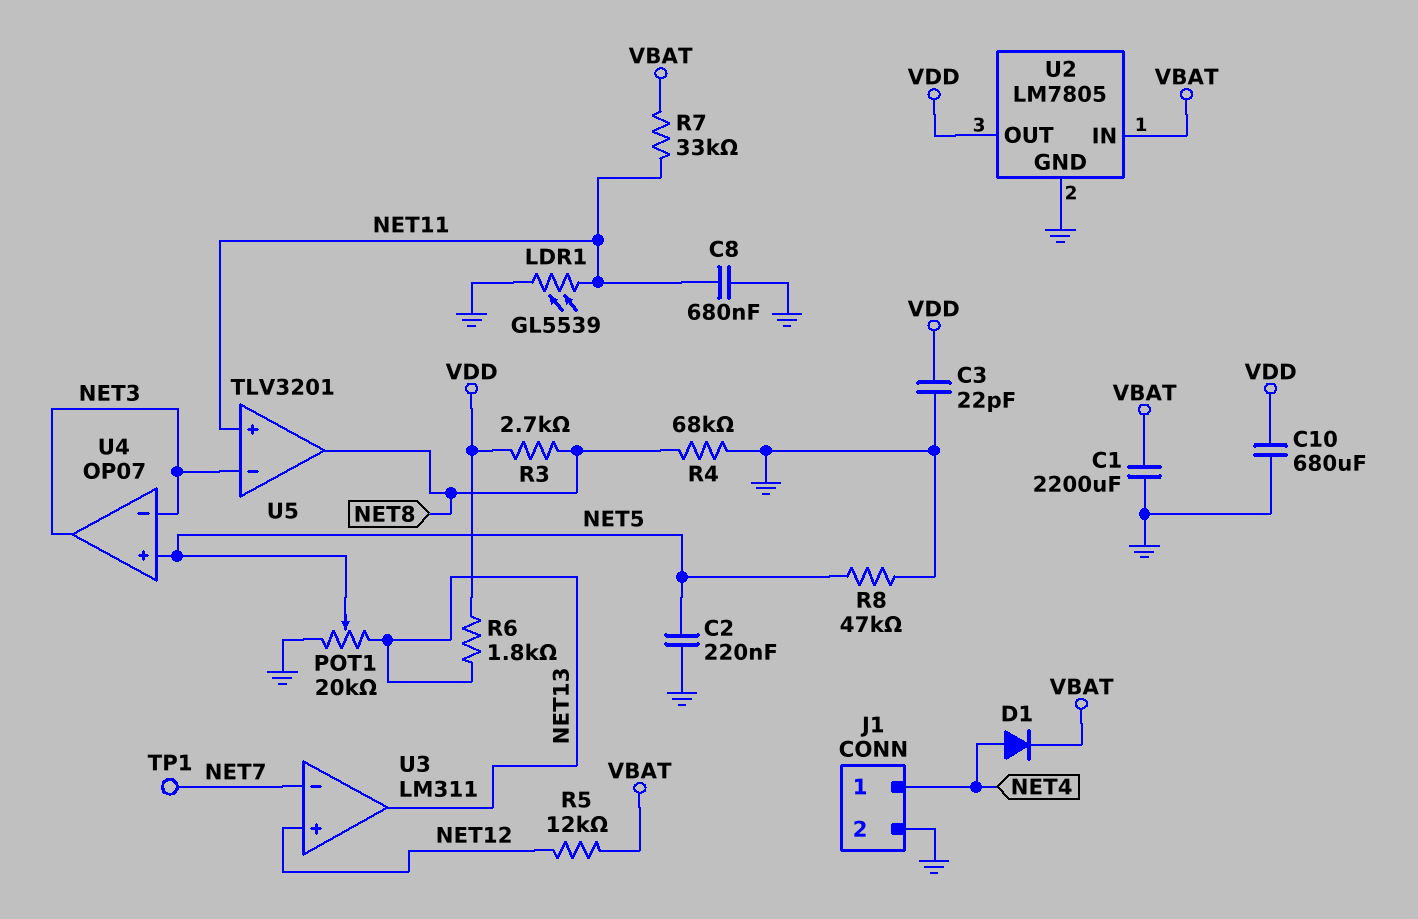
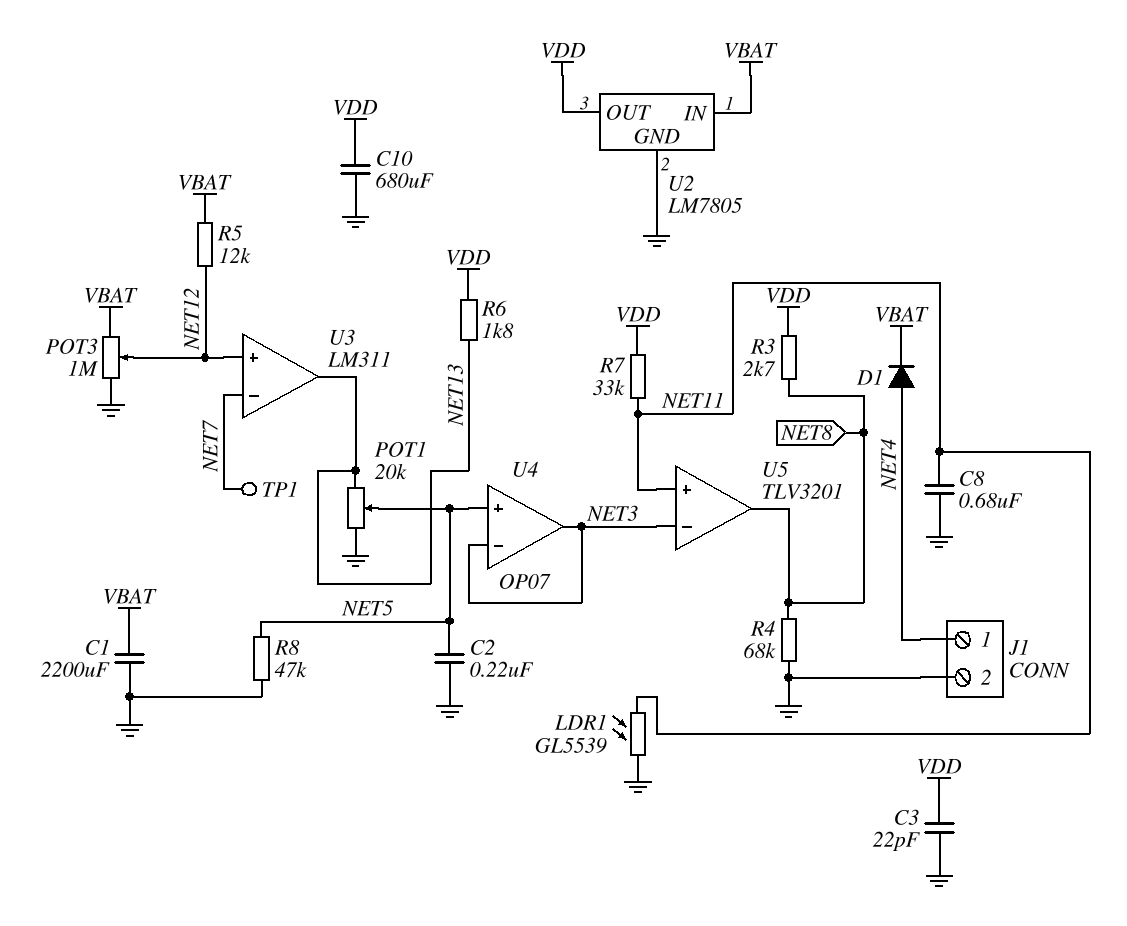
POT3: none -> 1M (GND, VBAT, wiper NET12)
R7: 33k (NET11, VBAT) -> 33k (NET11, VDD)

